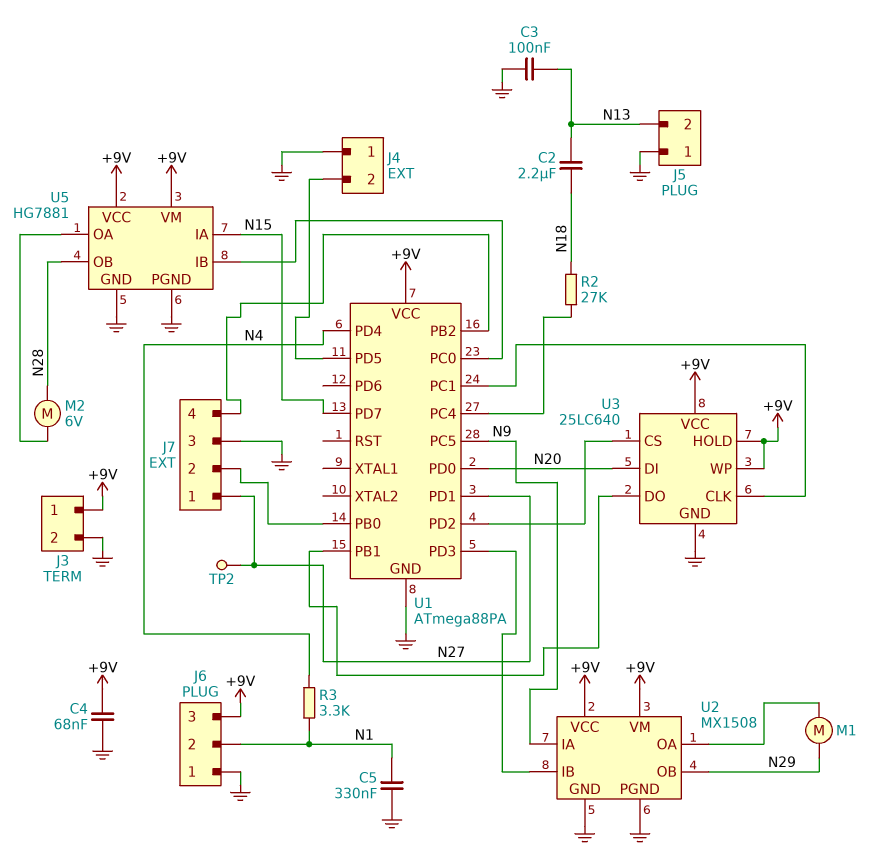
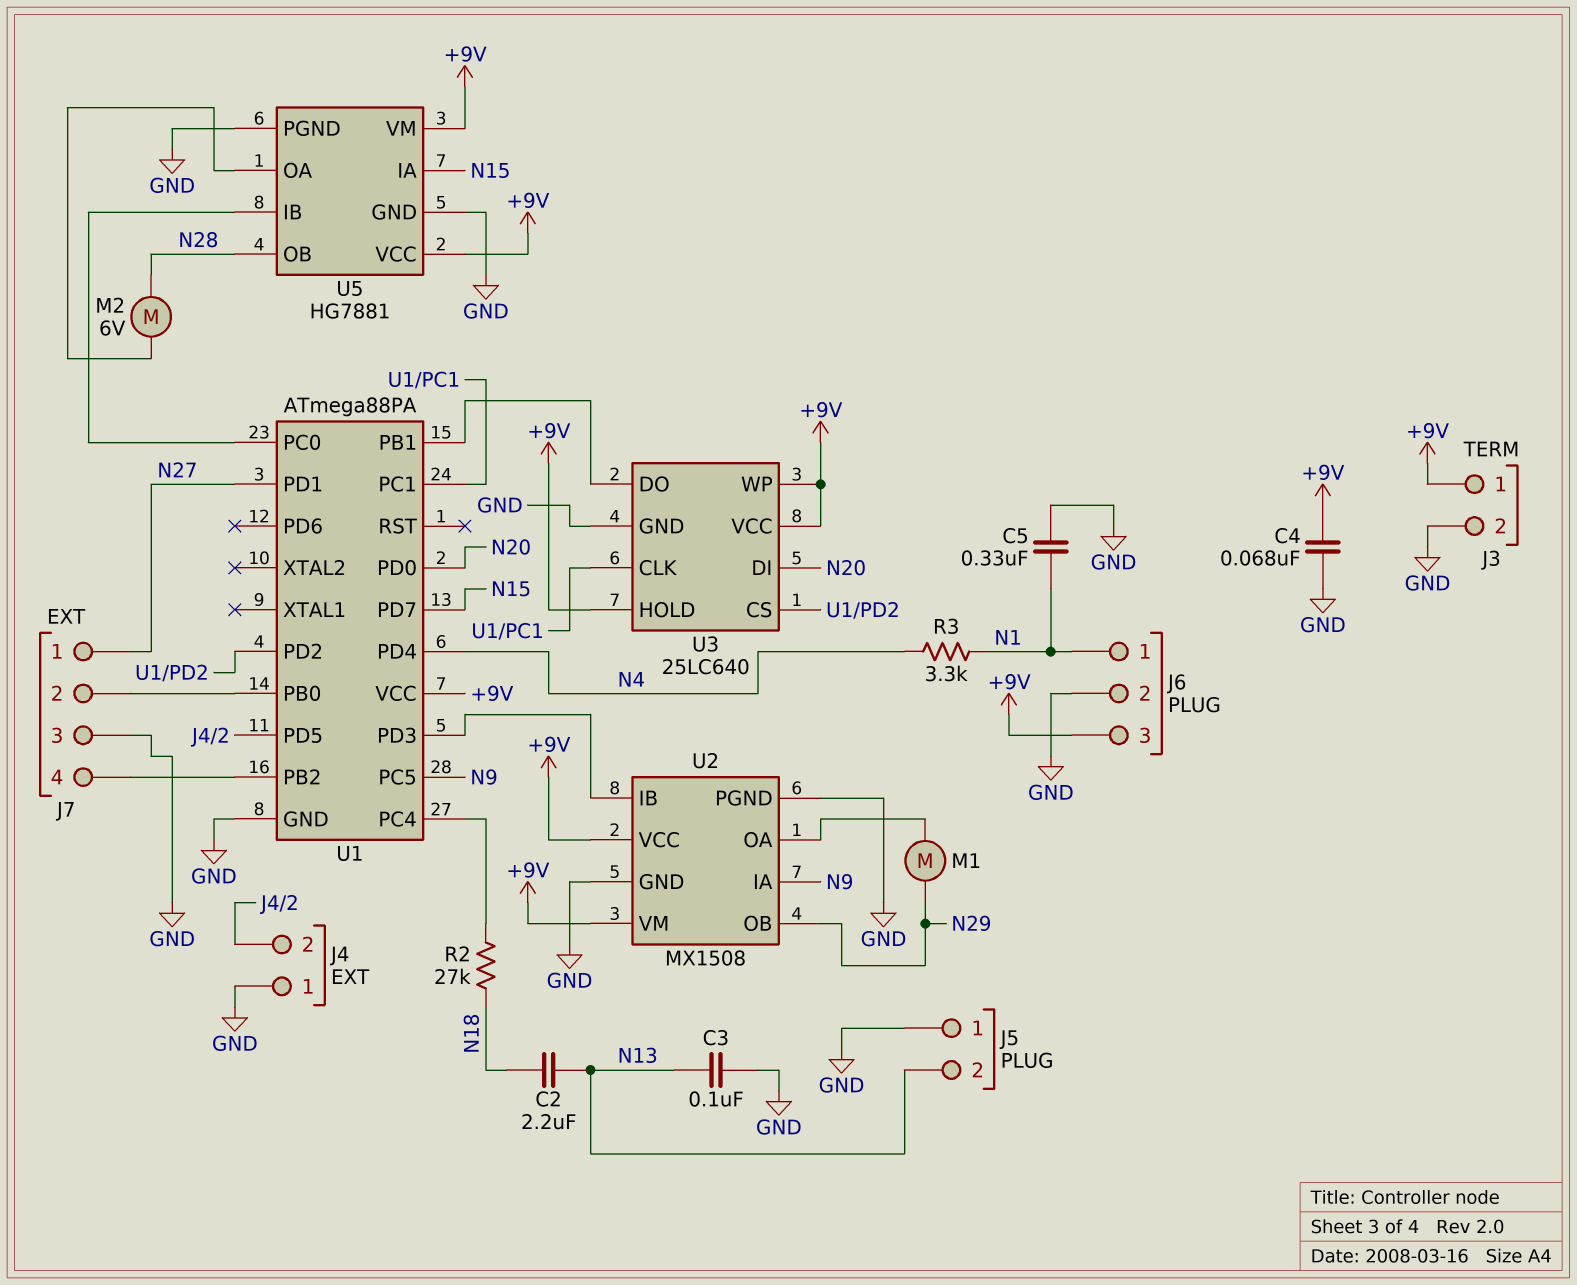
J6 pin 1: GND -> N1
J6 pin 2: N1 -> GND
TP2: test point (N27) -> none

